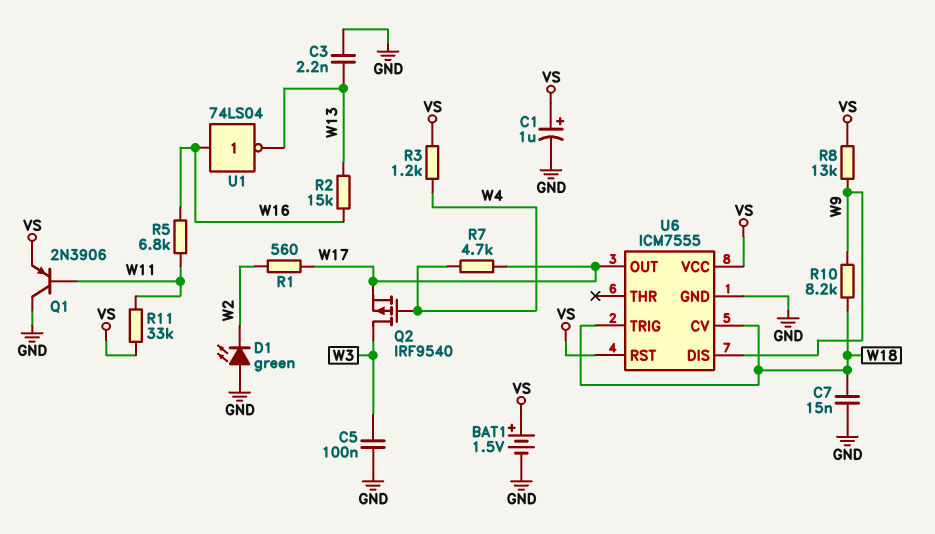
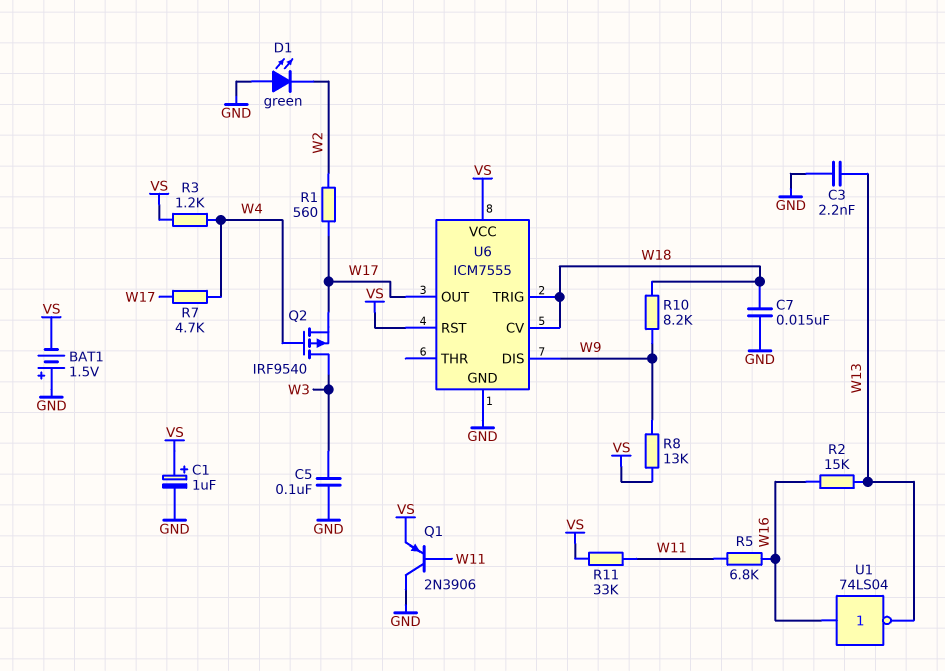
BAT1: 1.5V (plus VS, minus GND) -> 1.5V (plus GND, minus VS)

